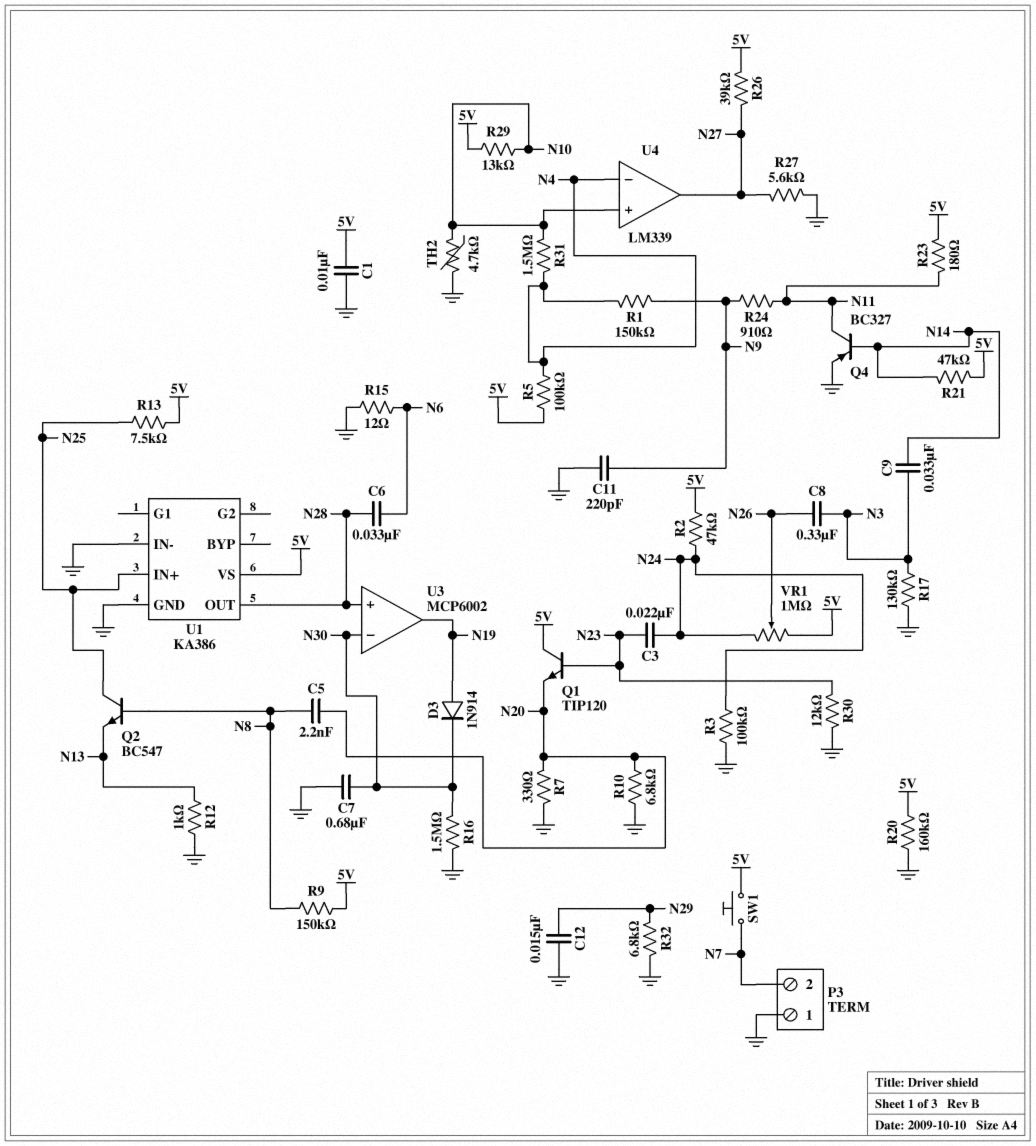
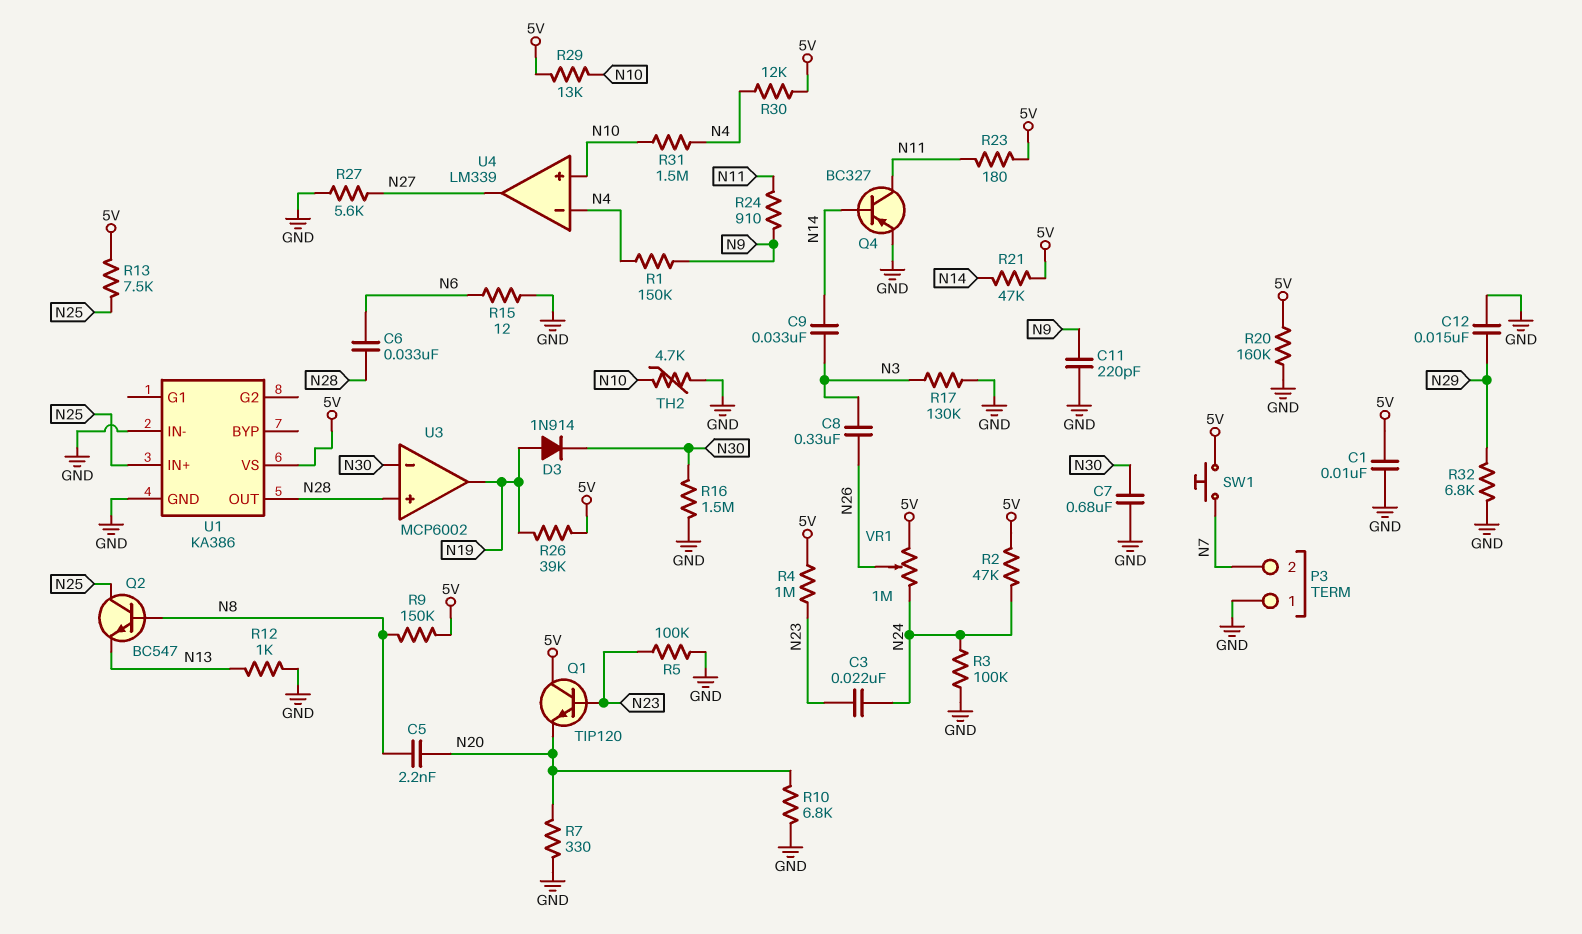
R4: none -> 1M (5V, N23)
R5: 100k (5V, N4) -> 100k (GND, N23)
R26: 39k (5V, N27) -> 39k (5V, N19)
R30: 12k (GND, N23) -> 12k (5V, N4)

